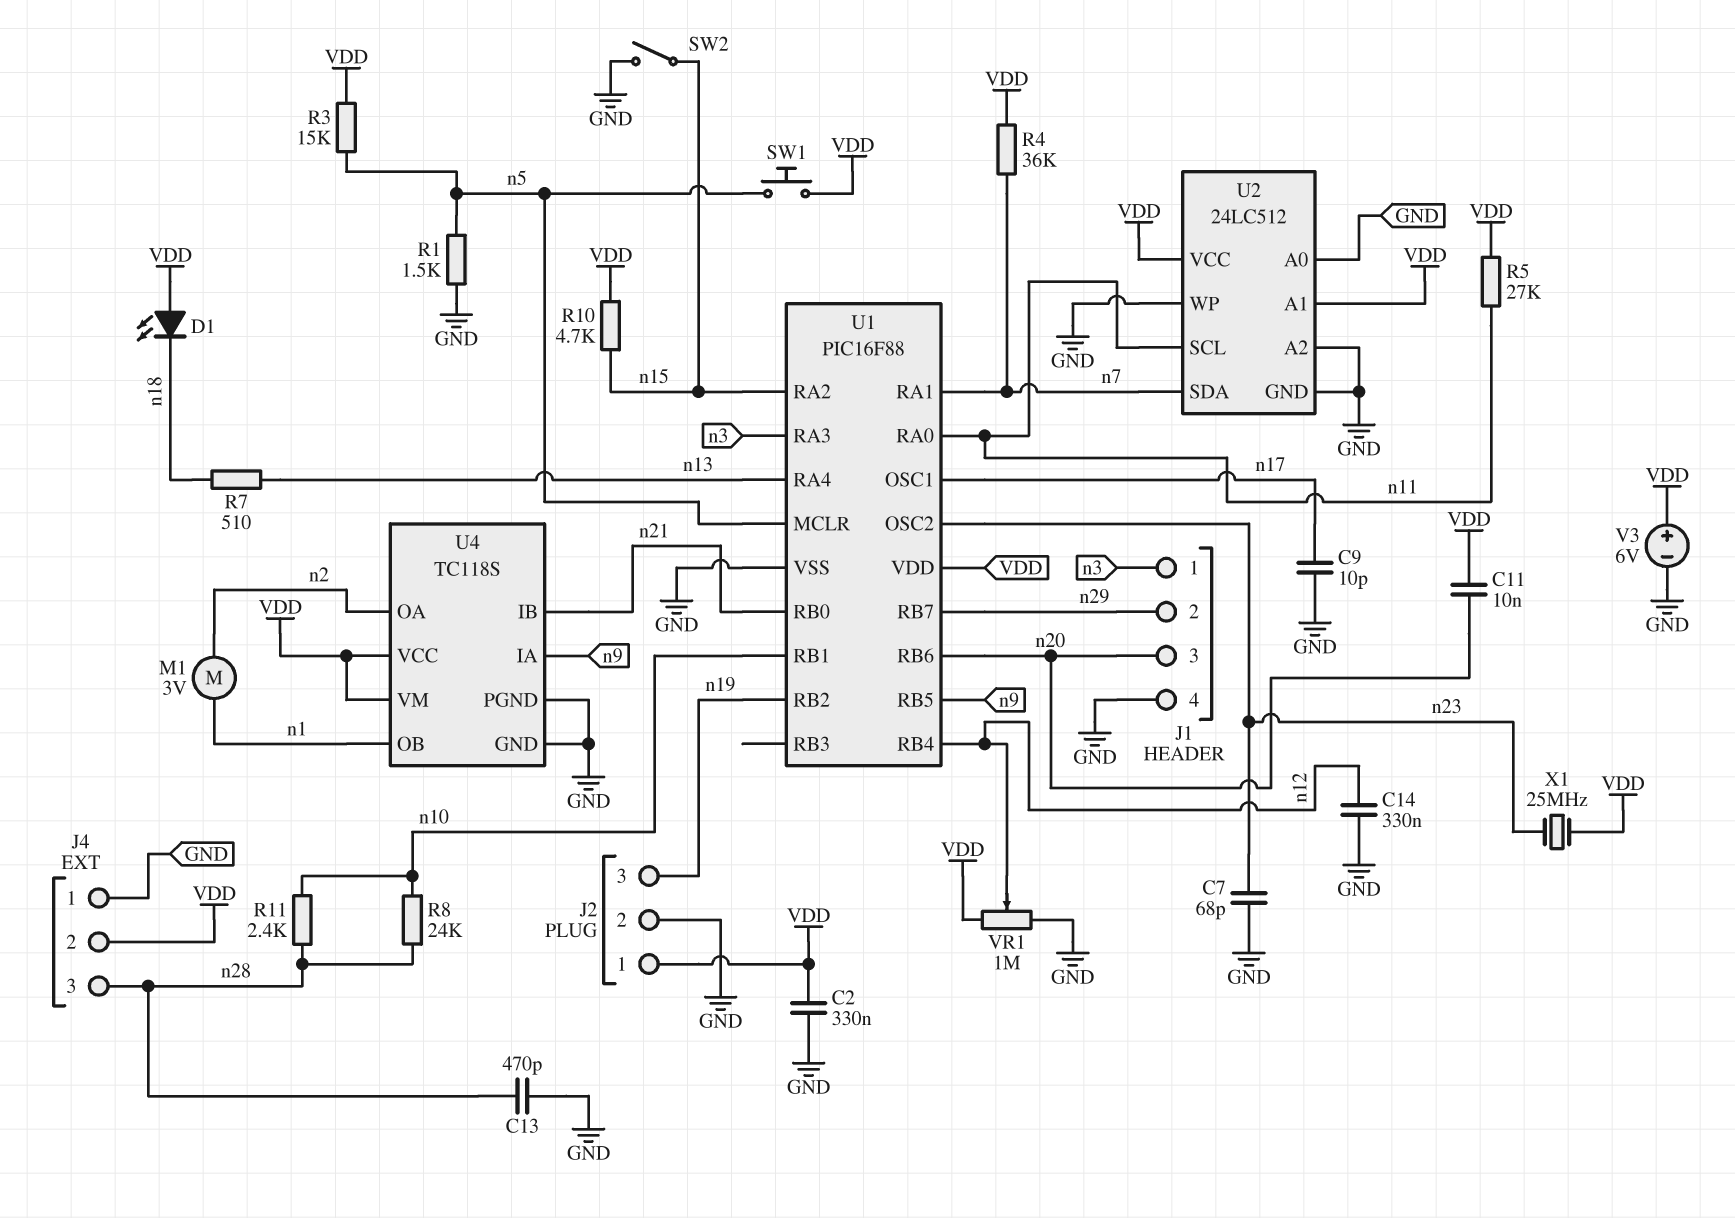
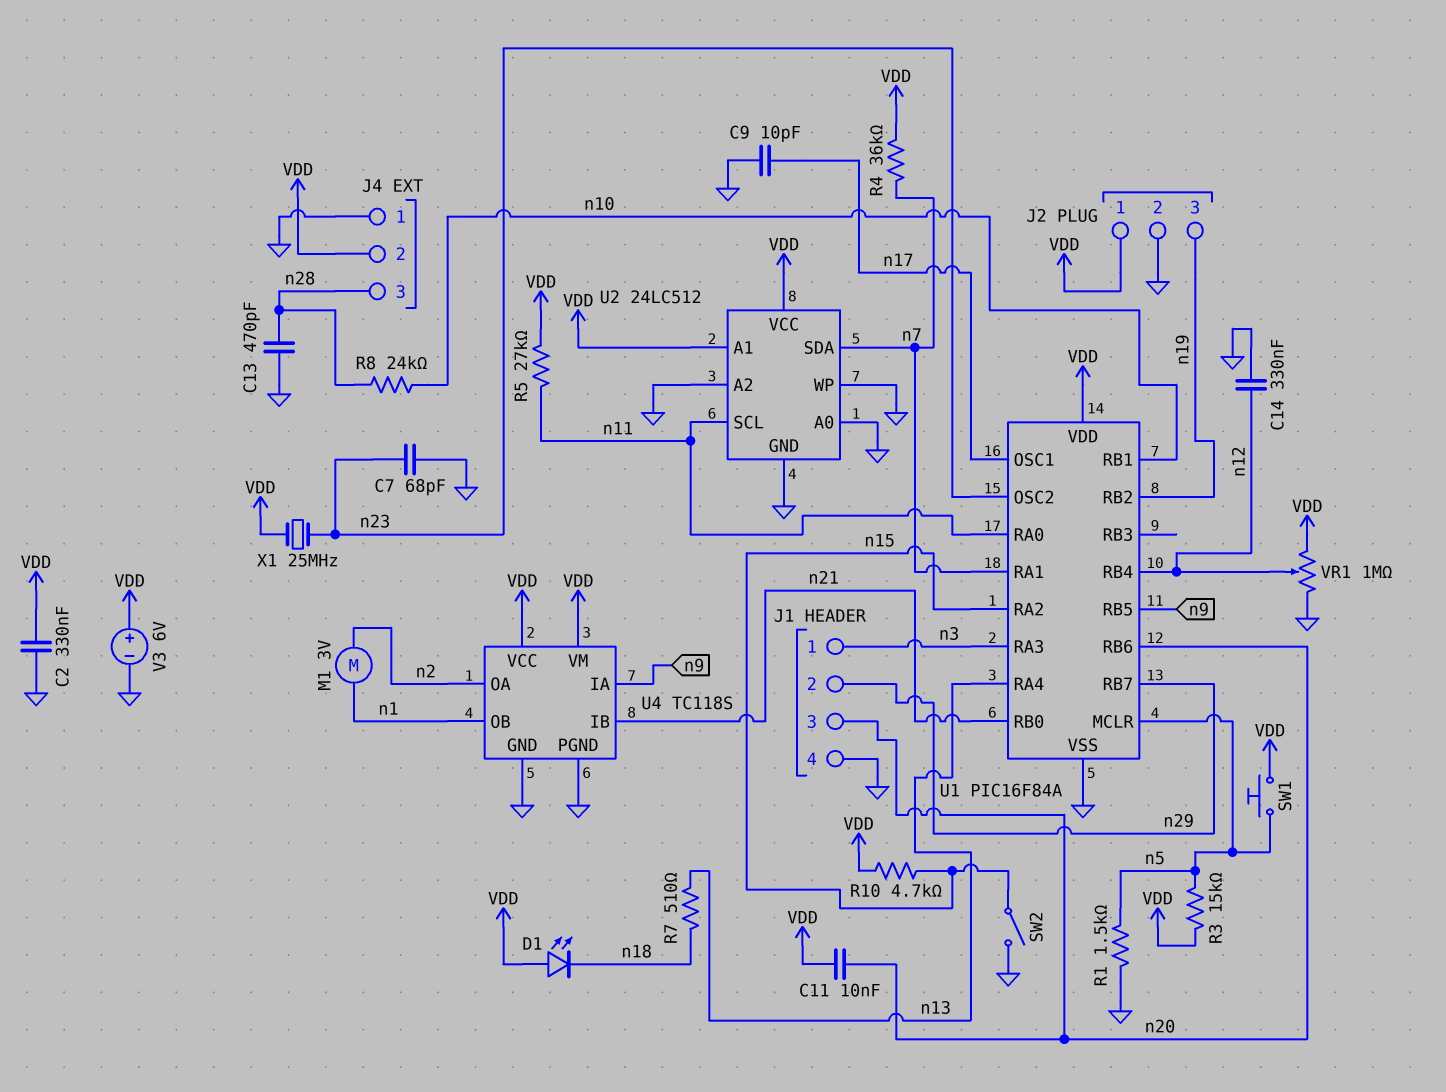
R11: 2.4k (n10, n28) -> none
U1: PIC16F88 -> PIC16F84A

